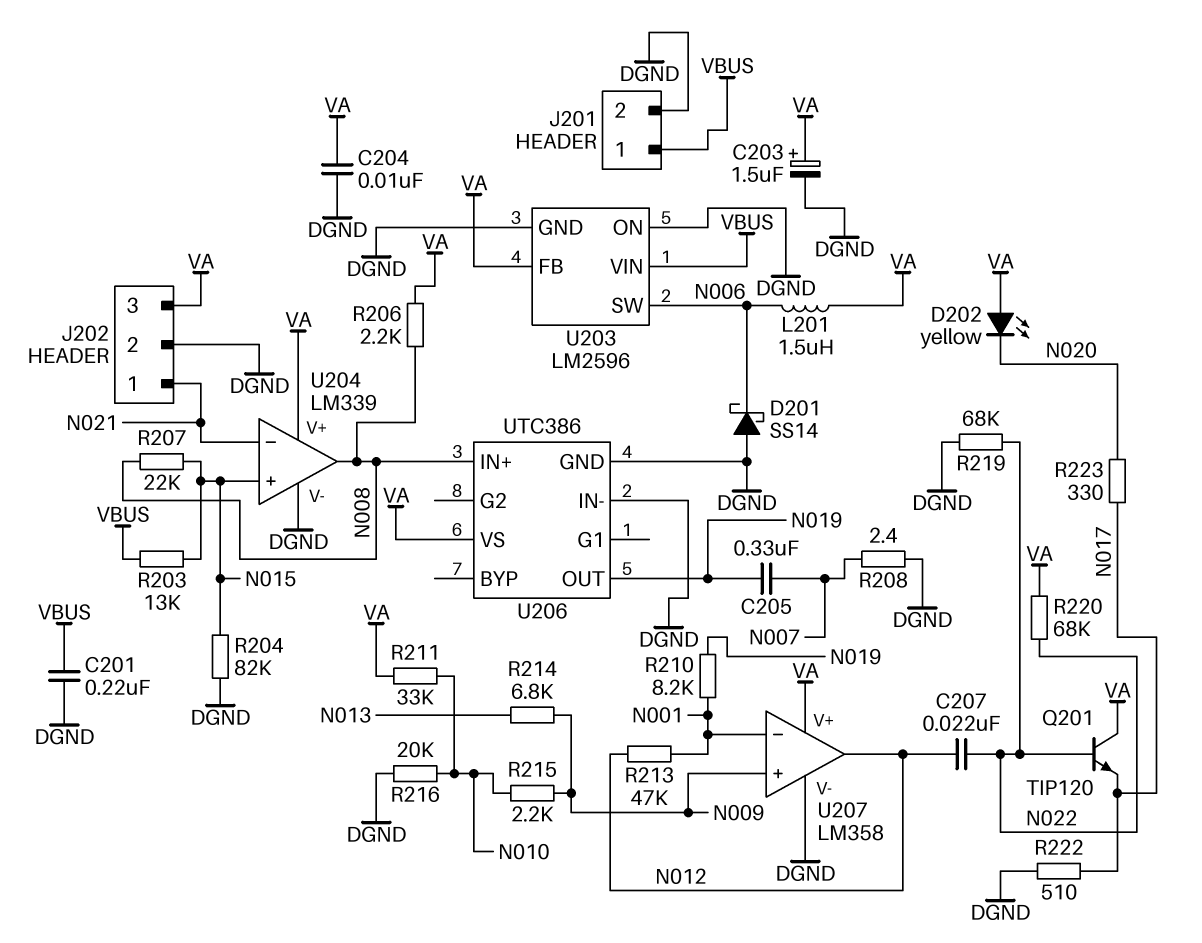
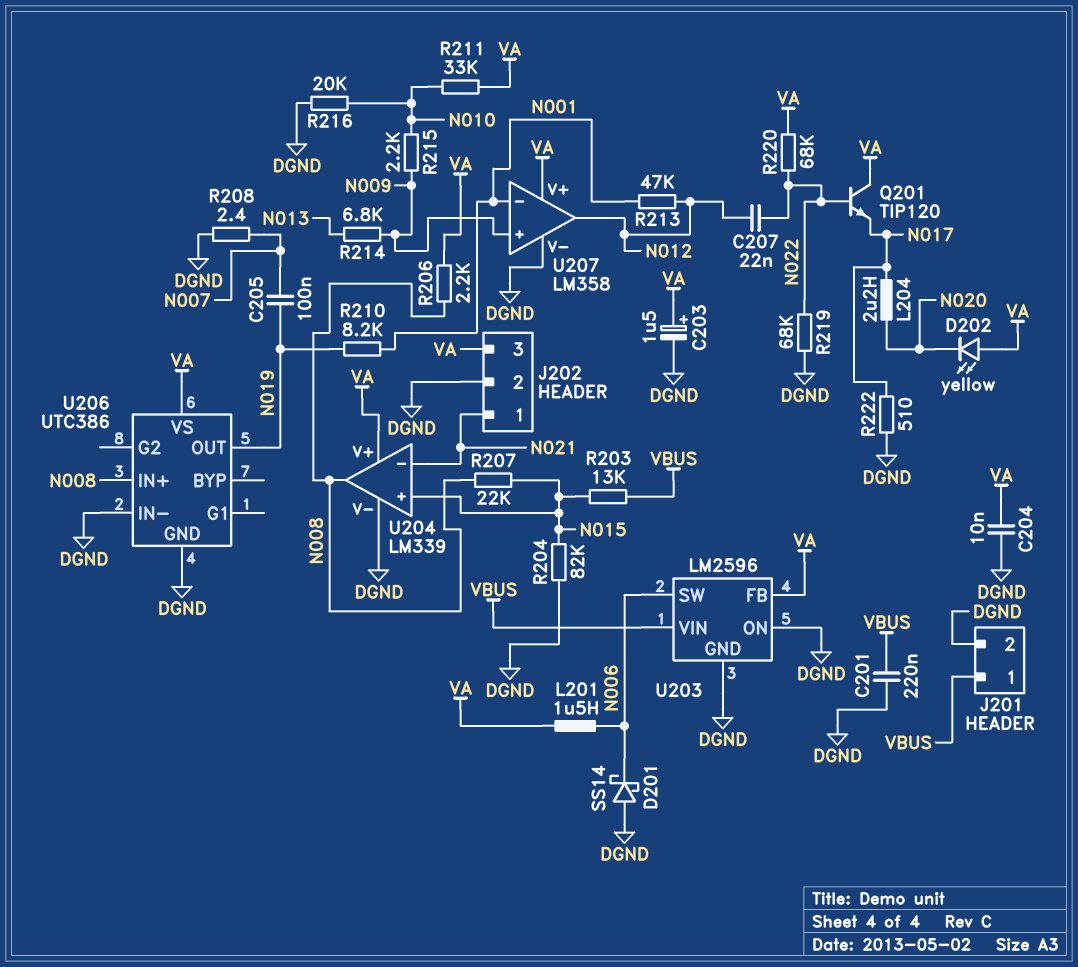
C205: 330nF (N007, N019) -> 100nF (N007, N019)
L204: none -> 2.2uH (N017, N020)
R223: 330 (N017, N020) -> none

